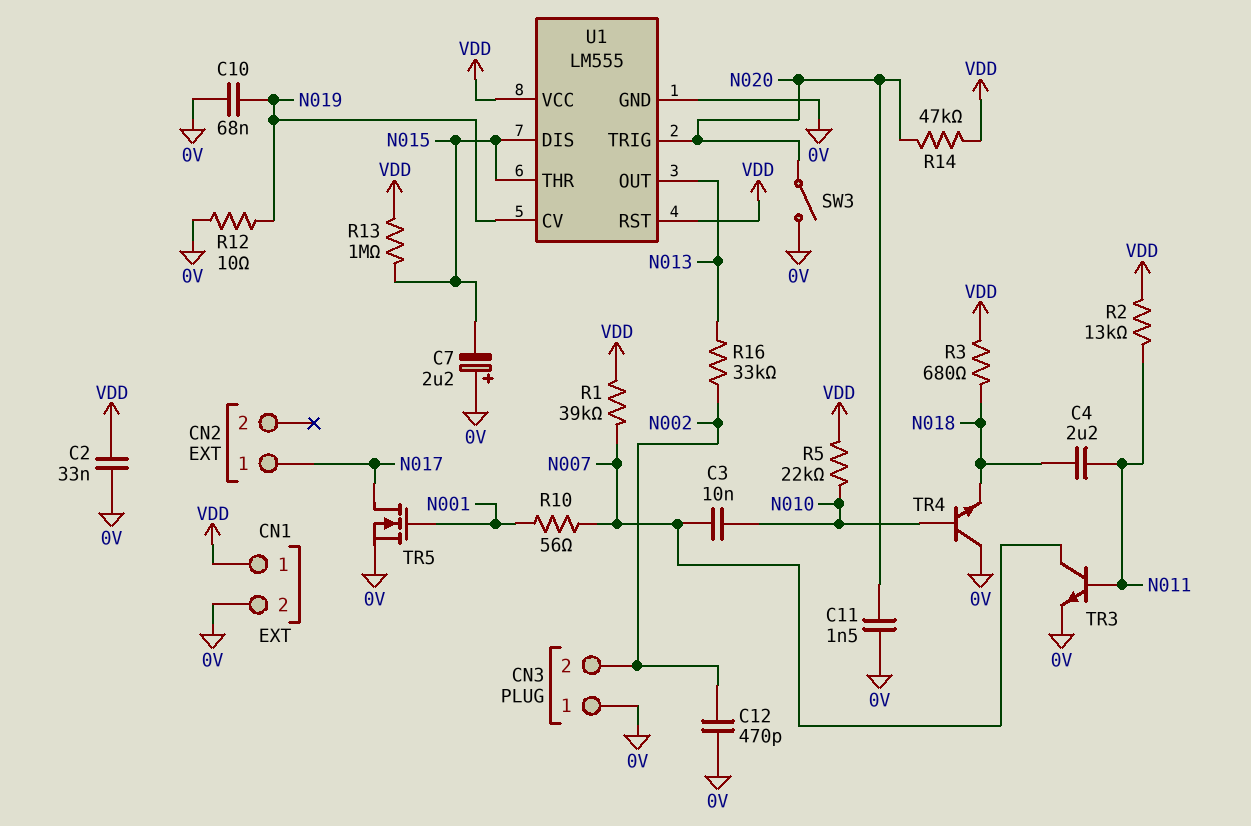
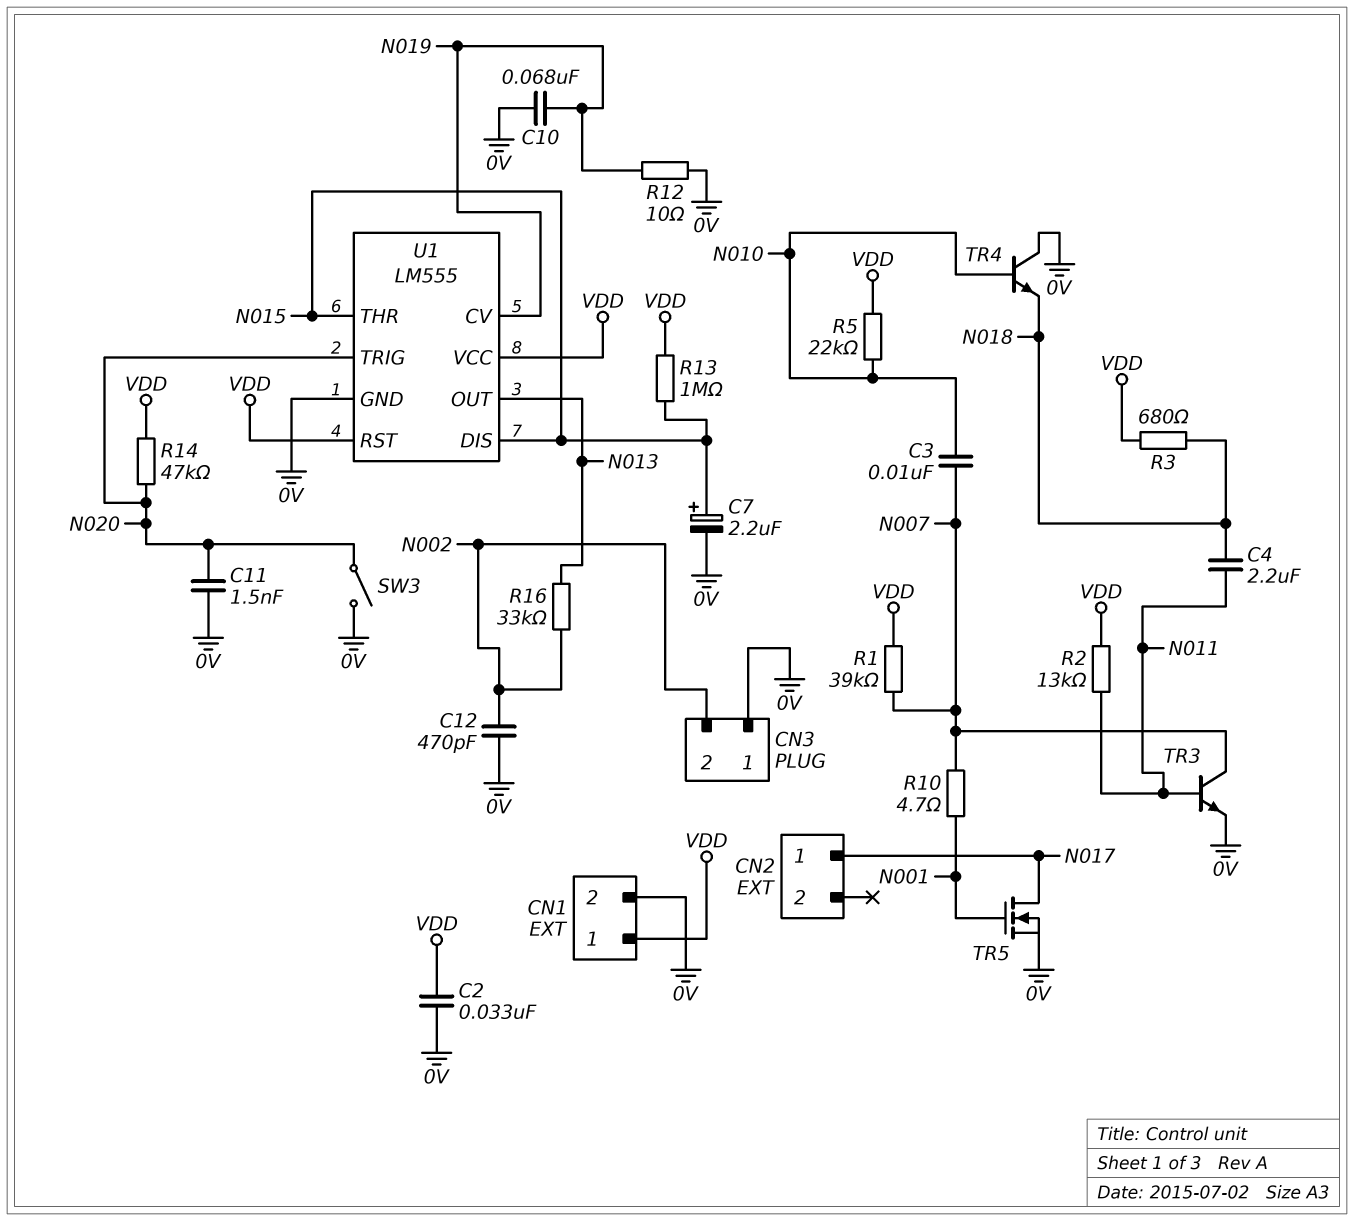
C7: 2.2uF (plus 0V, minus N015) -> 2.2uF (plus N015, minus 0V)
R10: 56 (N001, N007) -> 4.7 (N001, N007)

